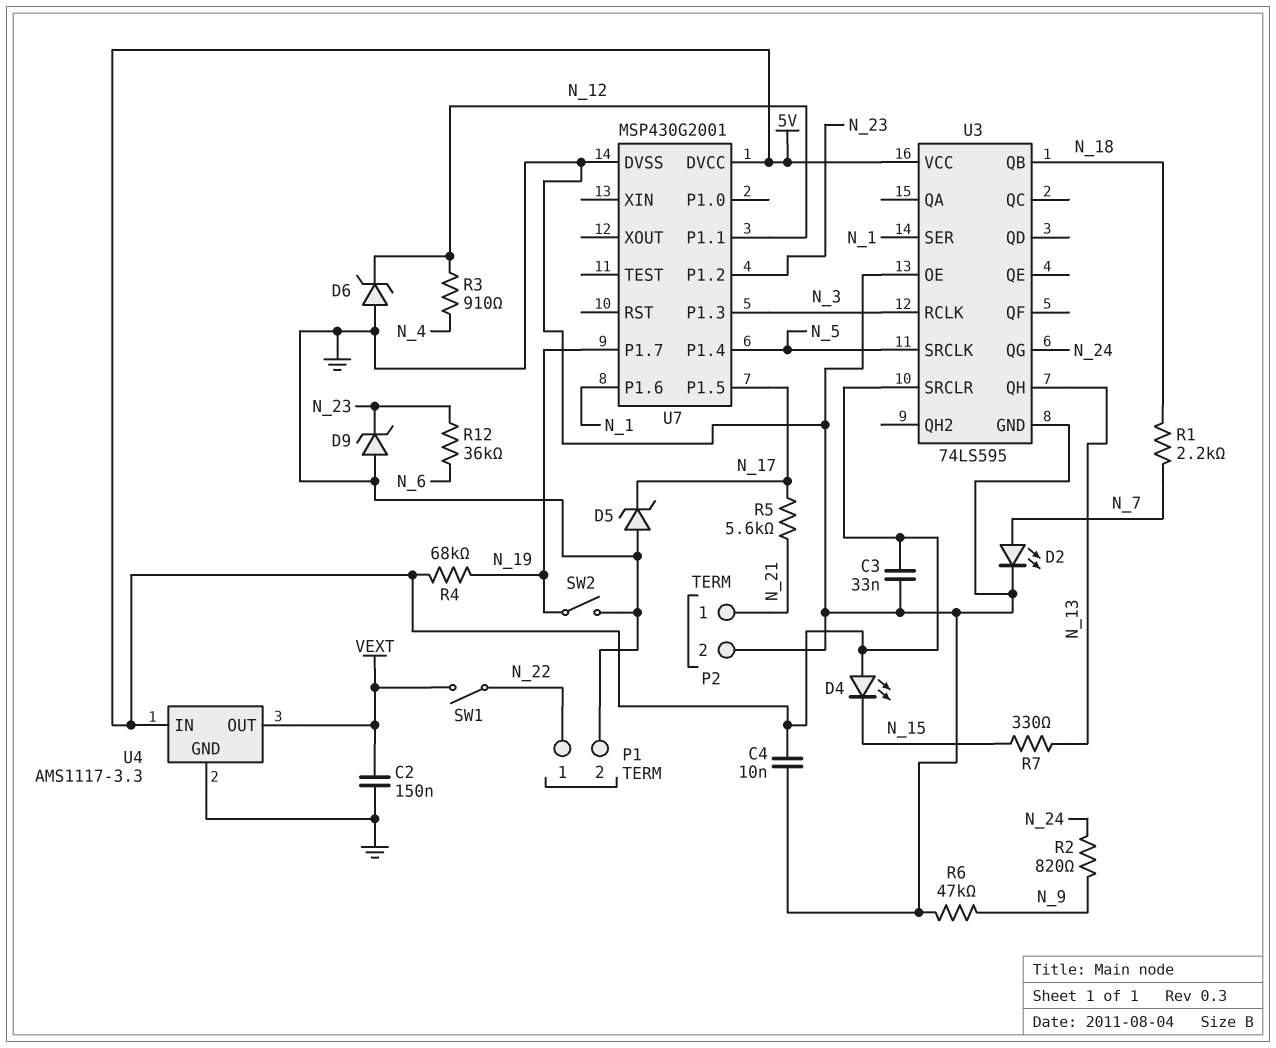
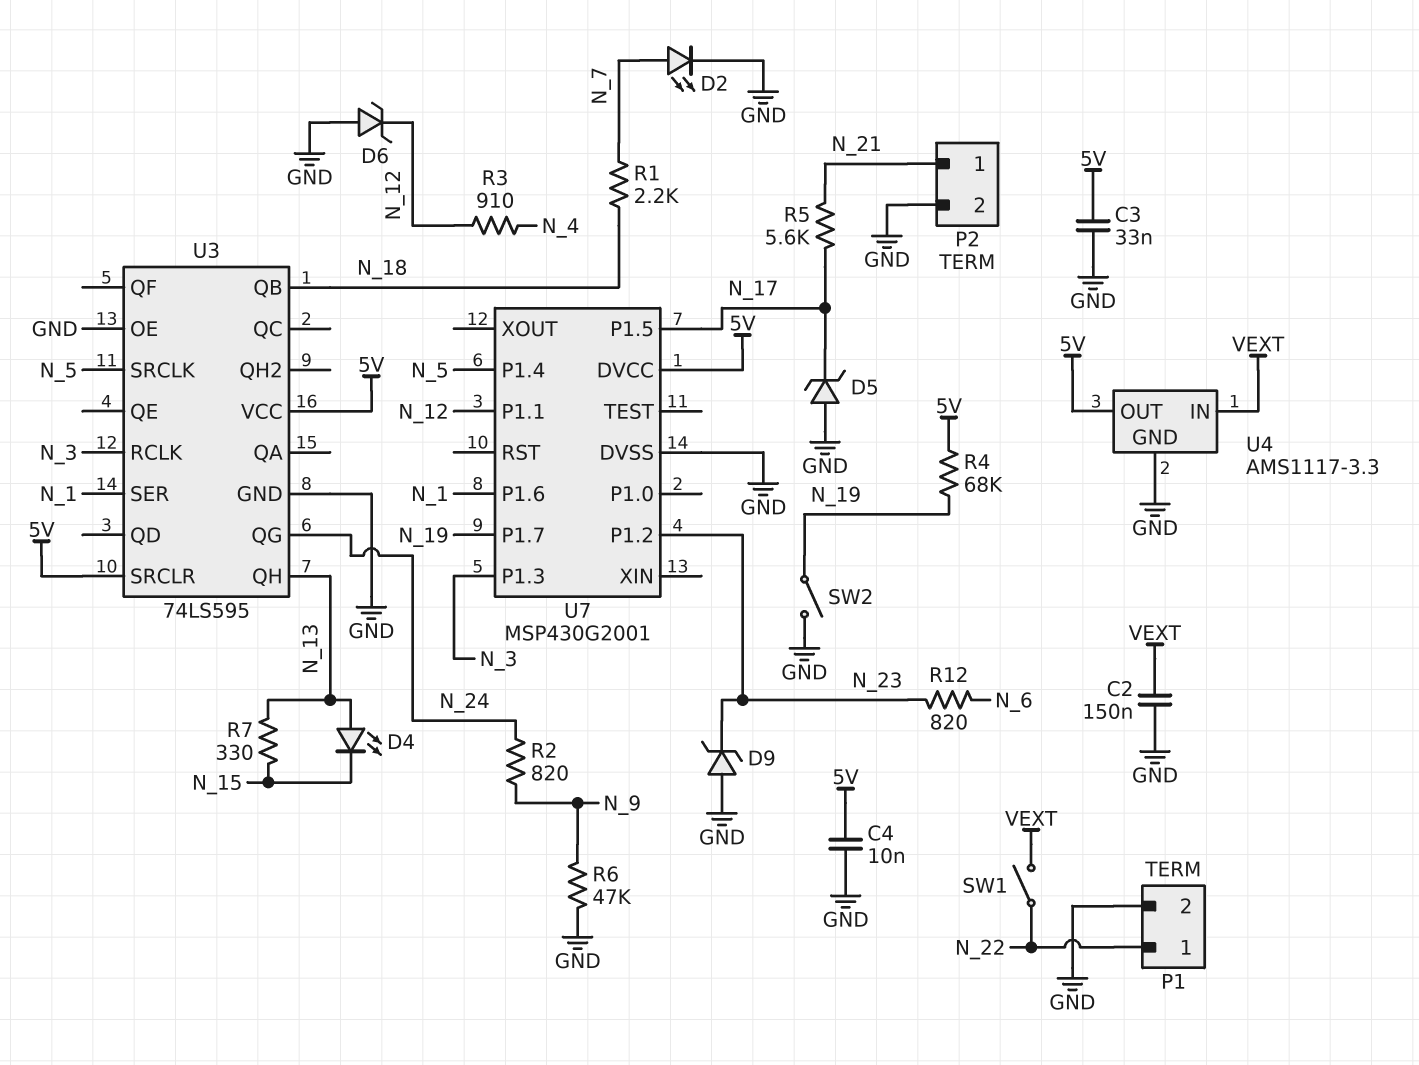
D4: LED (A 5V, K N_15) -> LED (A N_13, K N_15)
R12: 36k (N_6, N_23) -> 820 (N_6, N_23)
U4 pin IN: 5V -> VEXT
U4 pin OUT: VEXT -> 5V

